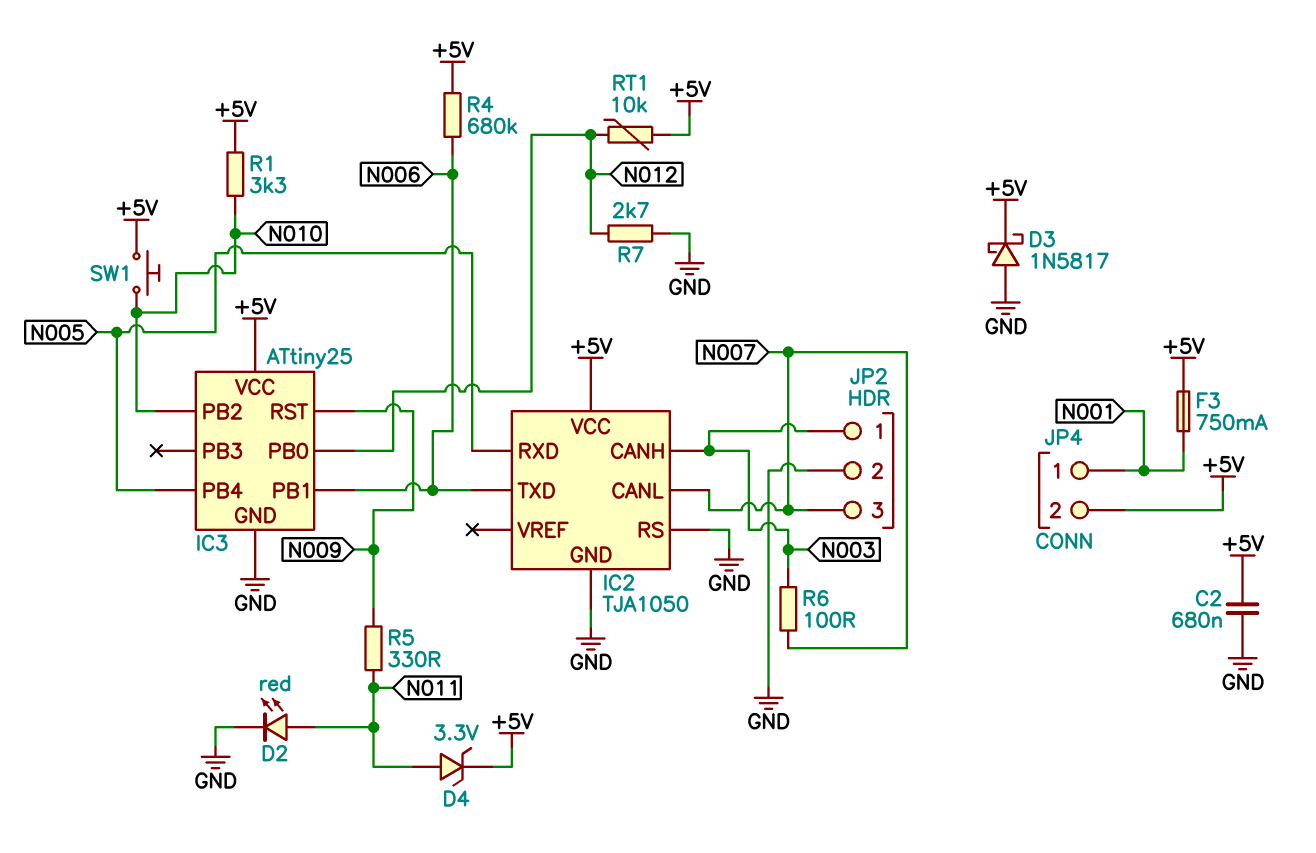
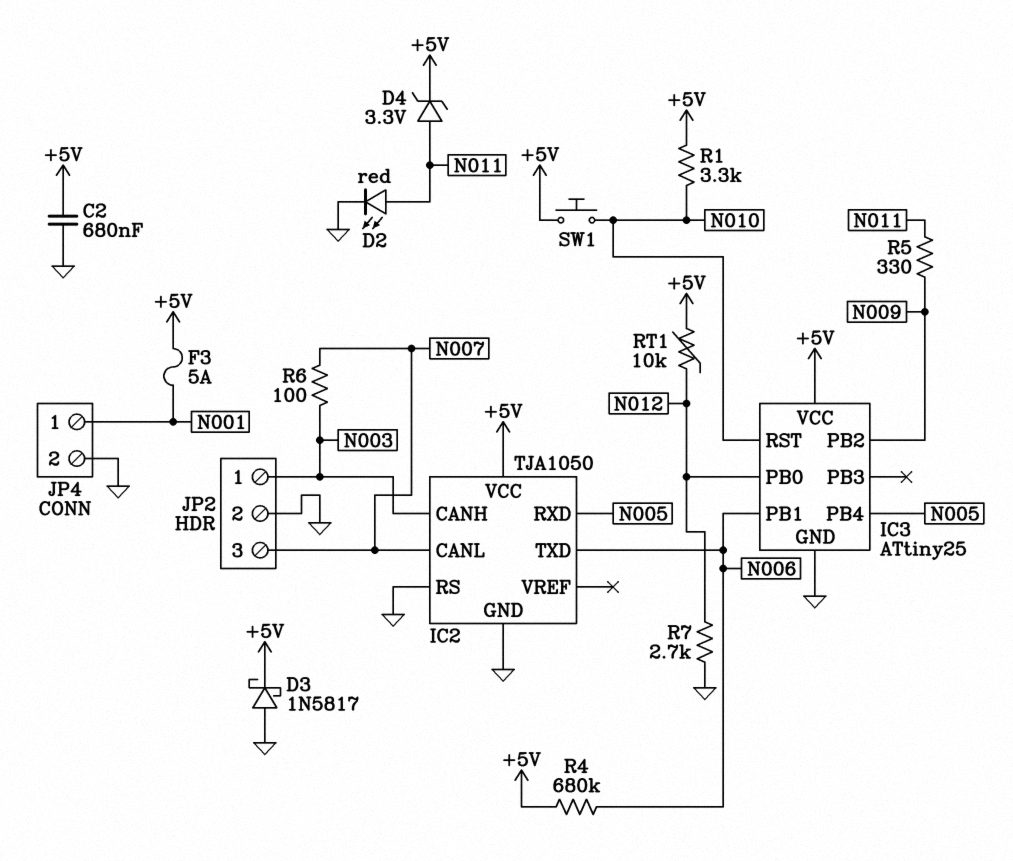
F3: 750mA (+5V, N001) -> 5A (+5V, N001)
IC3 pin PB2: N010 -> N009
IC3 pin RST: N009 -> N010
JP4 pin 2: +5V -> GND

